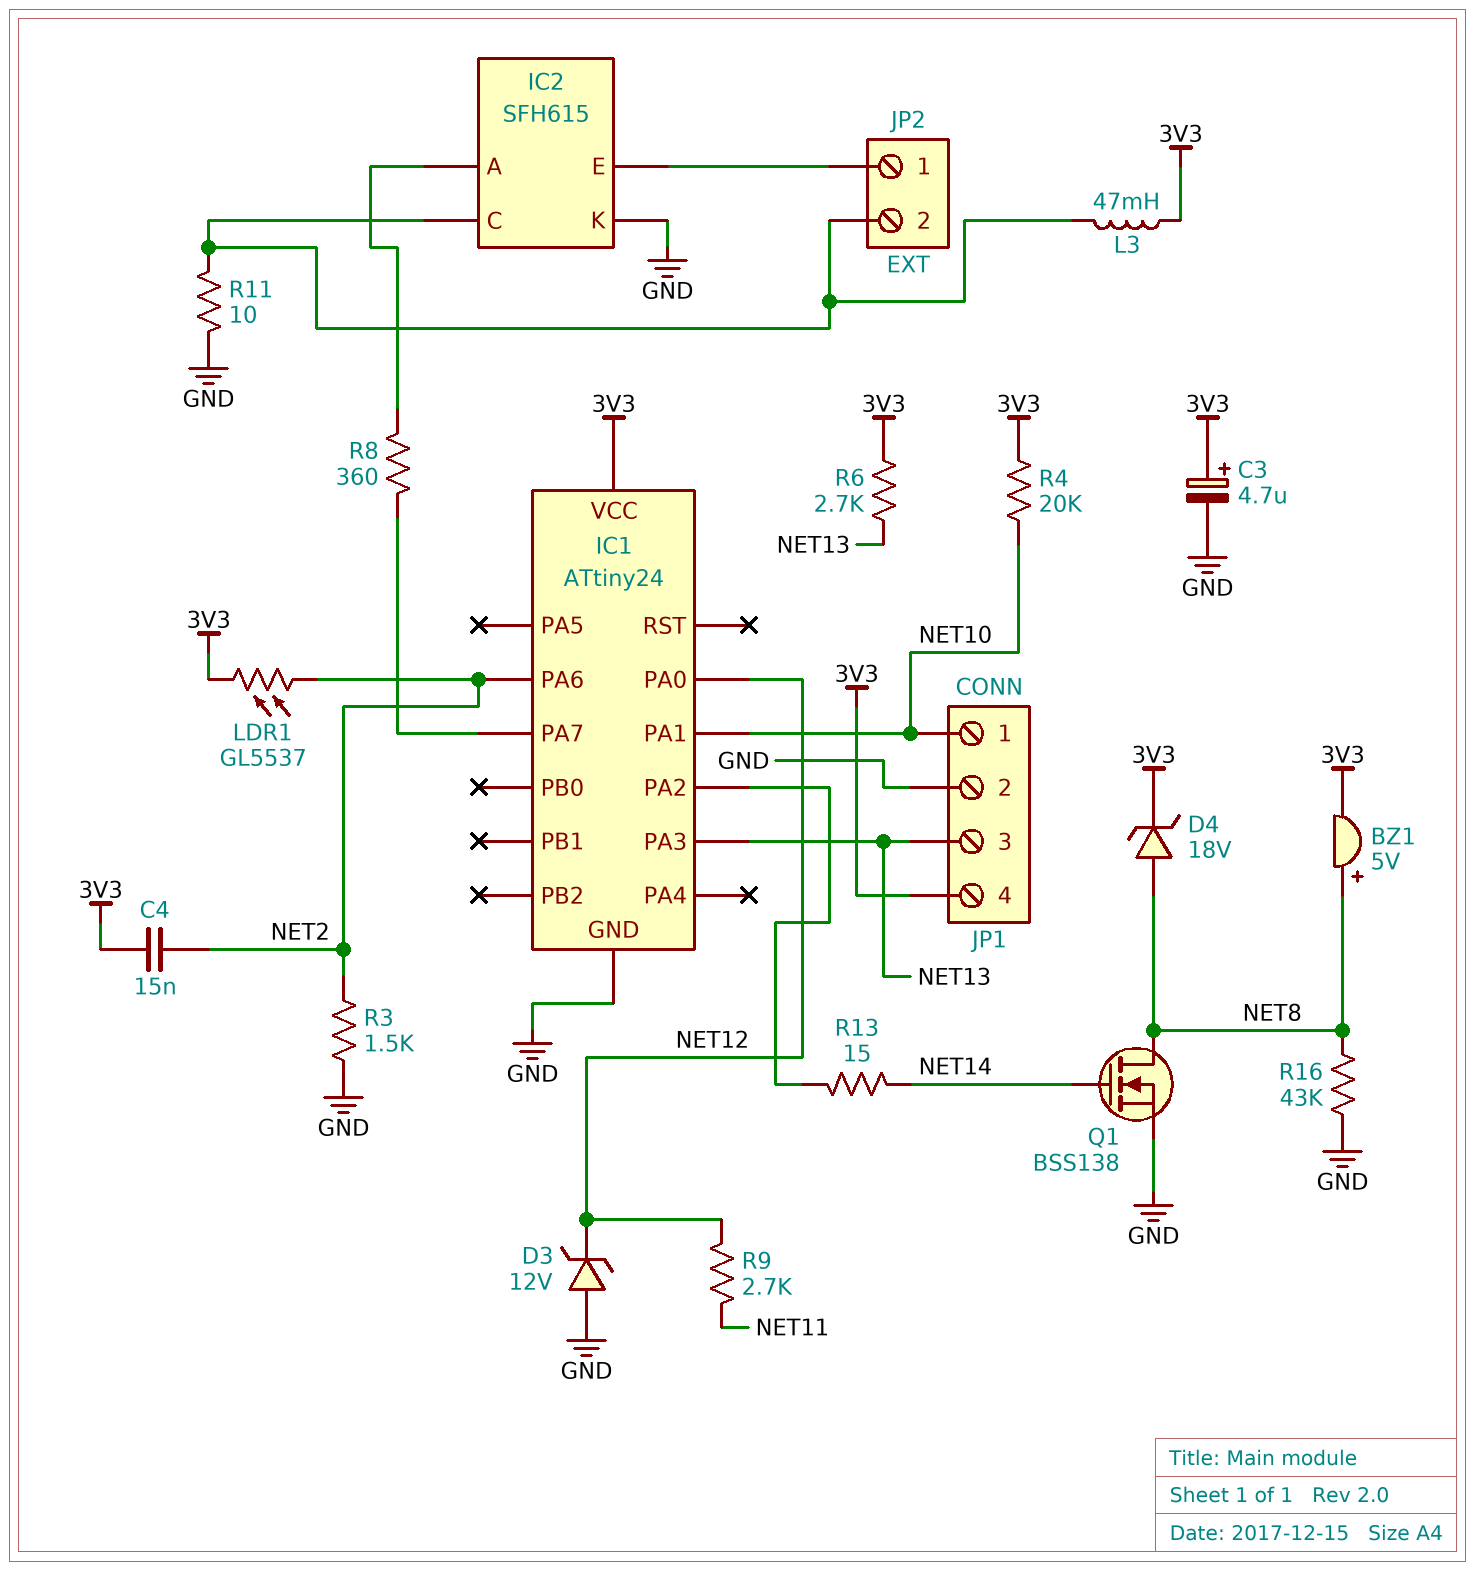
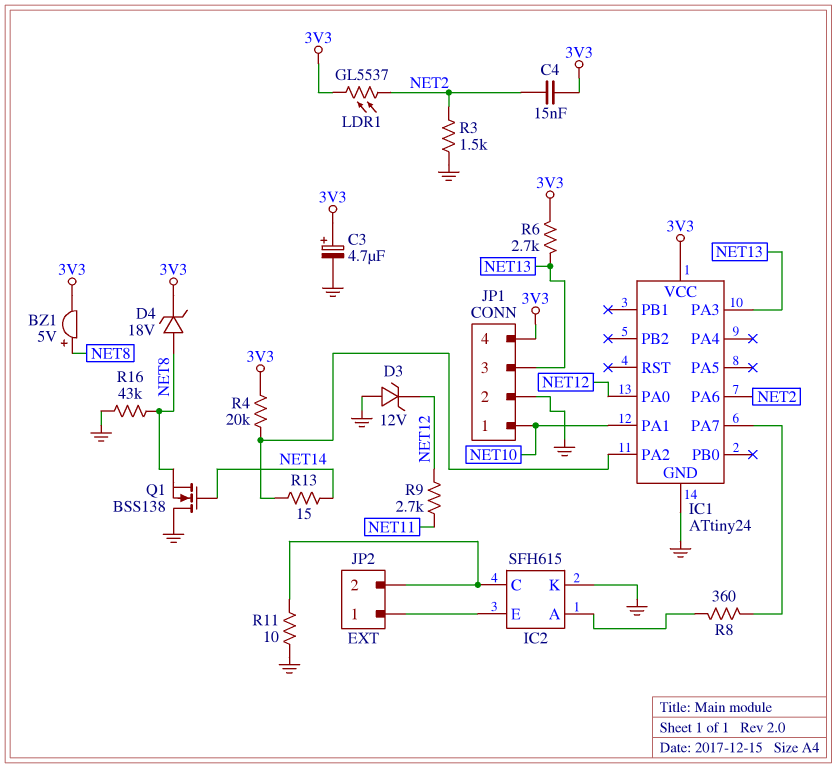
L3: 47mH (3V3, IC2/C) -> none
Q1: NMOS BSS138 (G NET14, D NET8, S GND) -> NMOS BSS138 (G NET14, D GND, S NET8)
R4: 20k (3V3, NET10) -> 20k (3V3, IC1/PA2)

